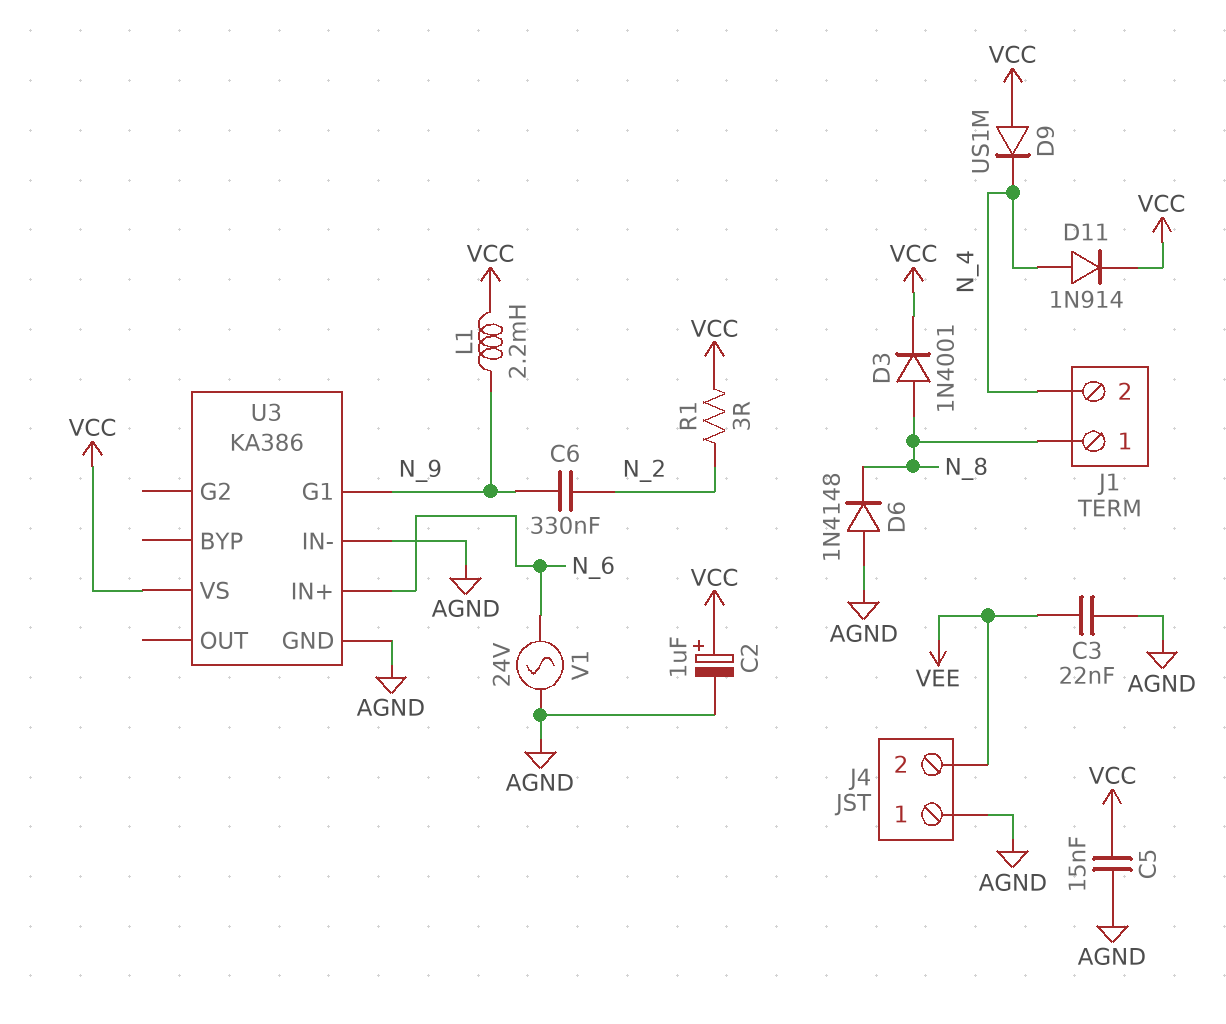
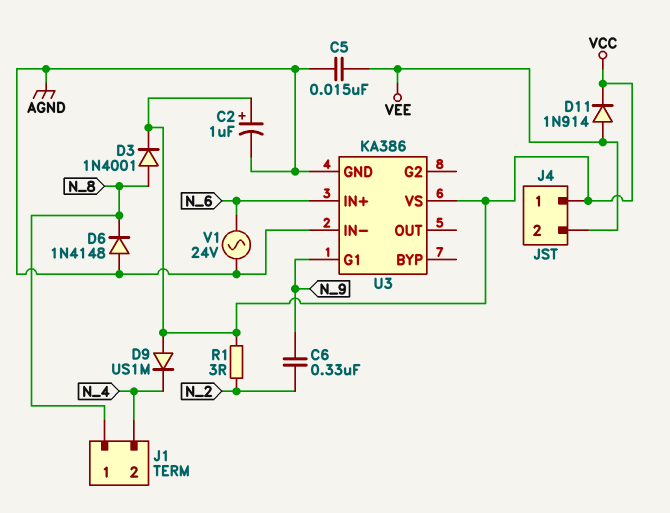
C3: 22nF (AGND, VEE) -> none
C5: 15nF (AGND, VCC) -> 15nF (AGND, VEE)
D11: diode 1N914 (A N_4, K VCC) -> diode 1N914 (A VEE, K VCC)
J4 pin 1: AGND -> VCC
L1: 2.2mH (N_9, VCC) -> none

